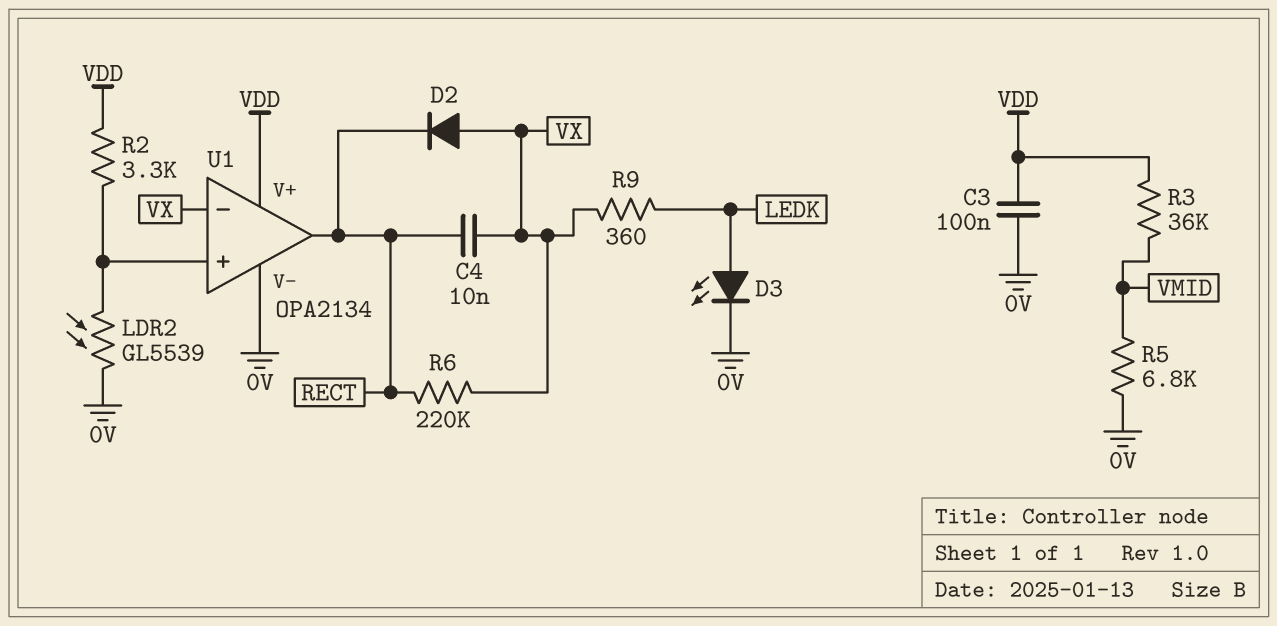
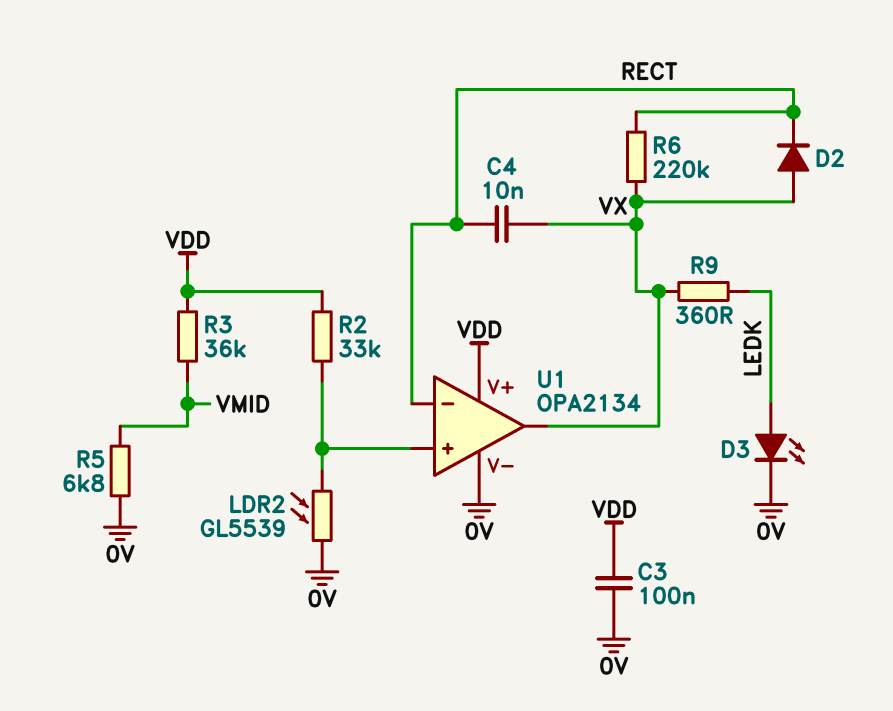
R2: 3.3k (U1/in+, VDD) -> 33k (U1/in+, VDD)
U1 pin in-: VX -> RECT
U1 pin out: RECT -> VX

